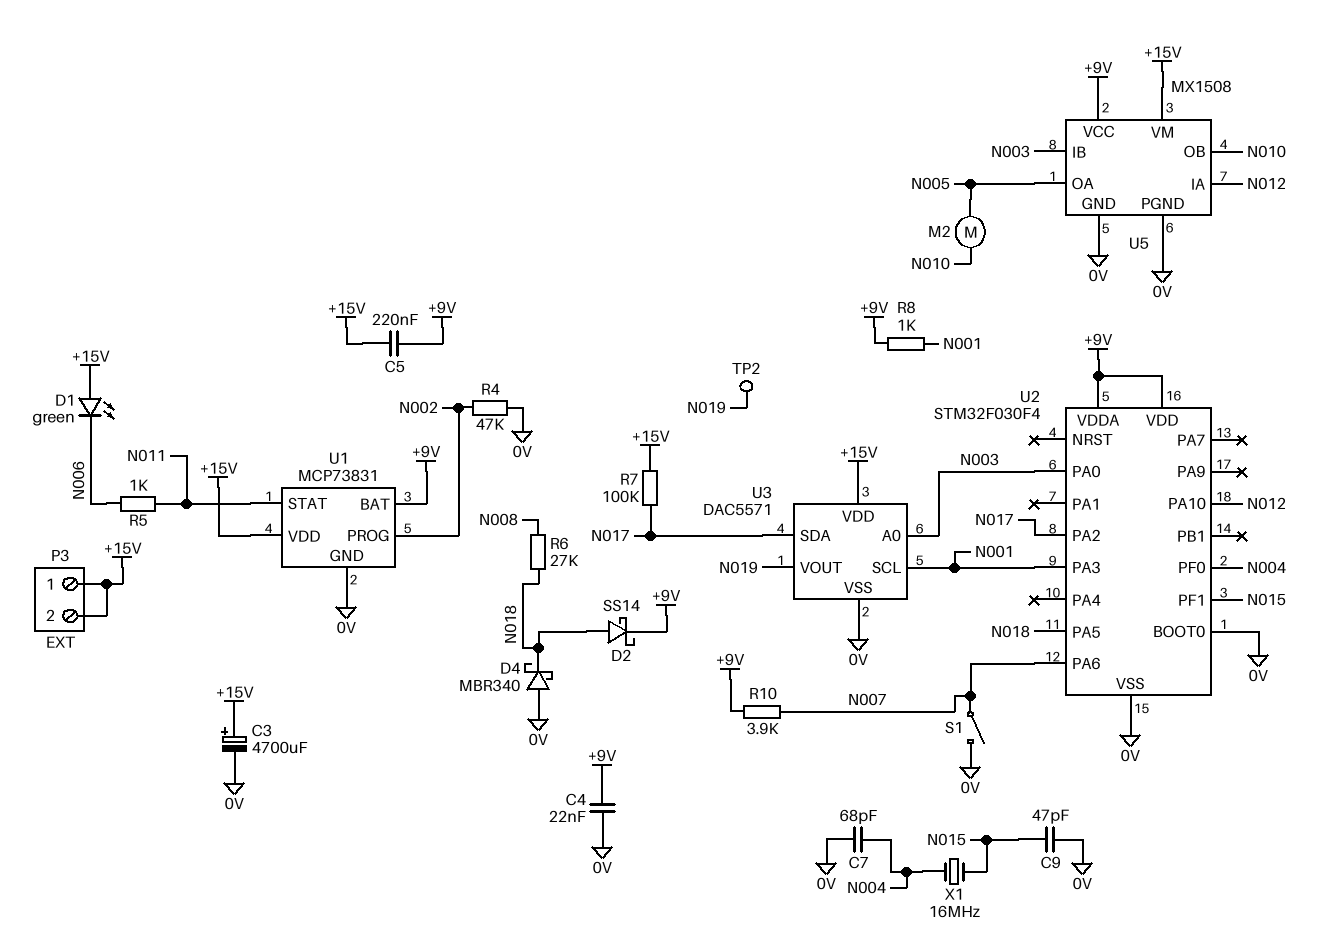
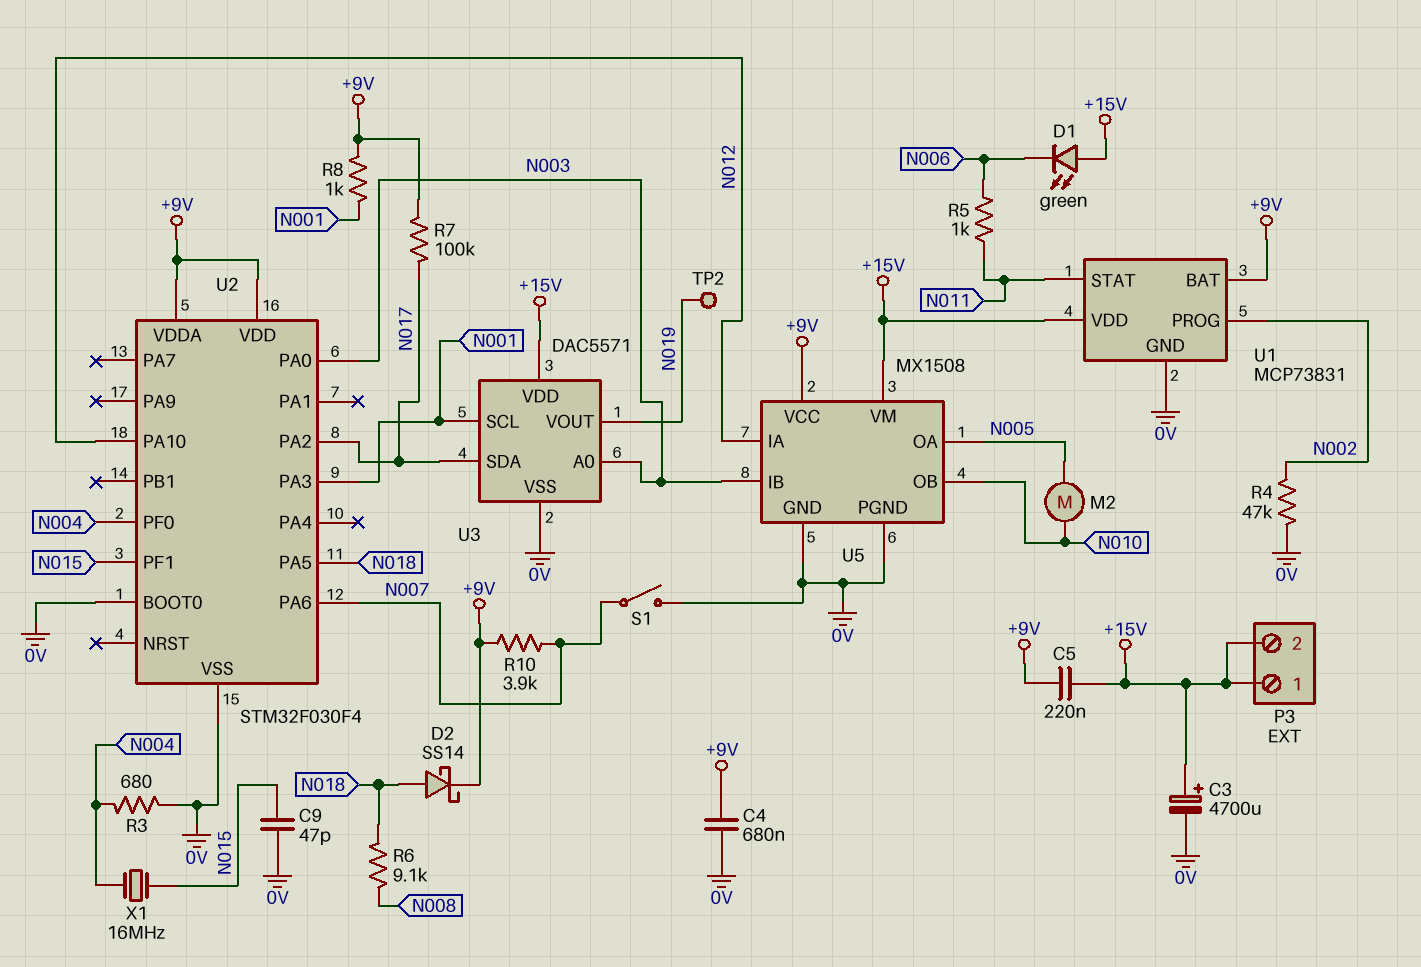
C4: 22nF (+9V, 0V) -> 680nF (+9V, 0V)
C7: 68pF (0V, N004) -> none
D4: schottky MBR340 (A 0V, K N018) -> none
R3: none -> 680 (0V, N004)
R6: 27k (N008, N018) -> 9.1k (N008, N018)
R7: 100k (+15V, N017) -> 100k (+9V, N017)

